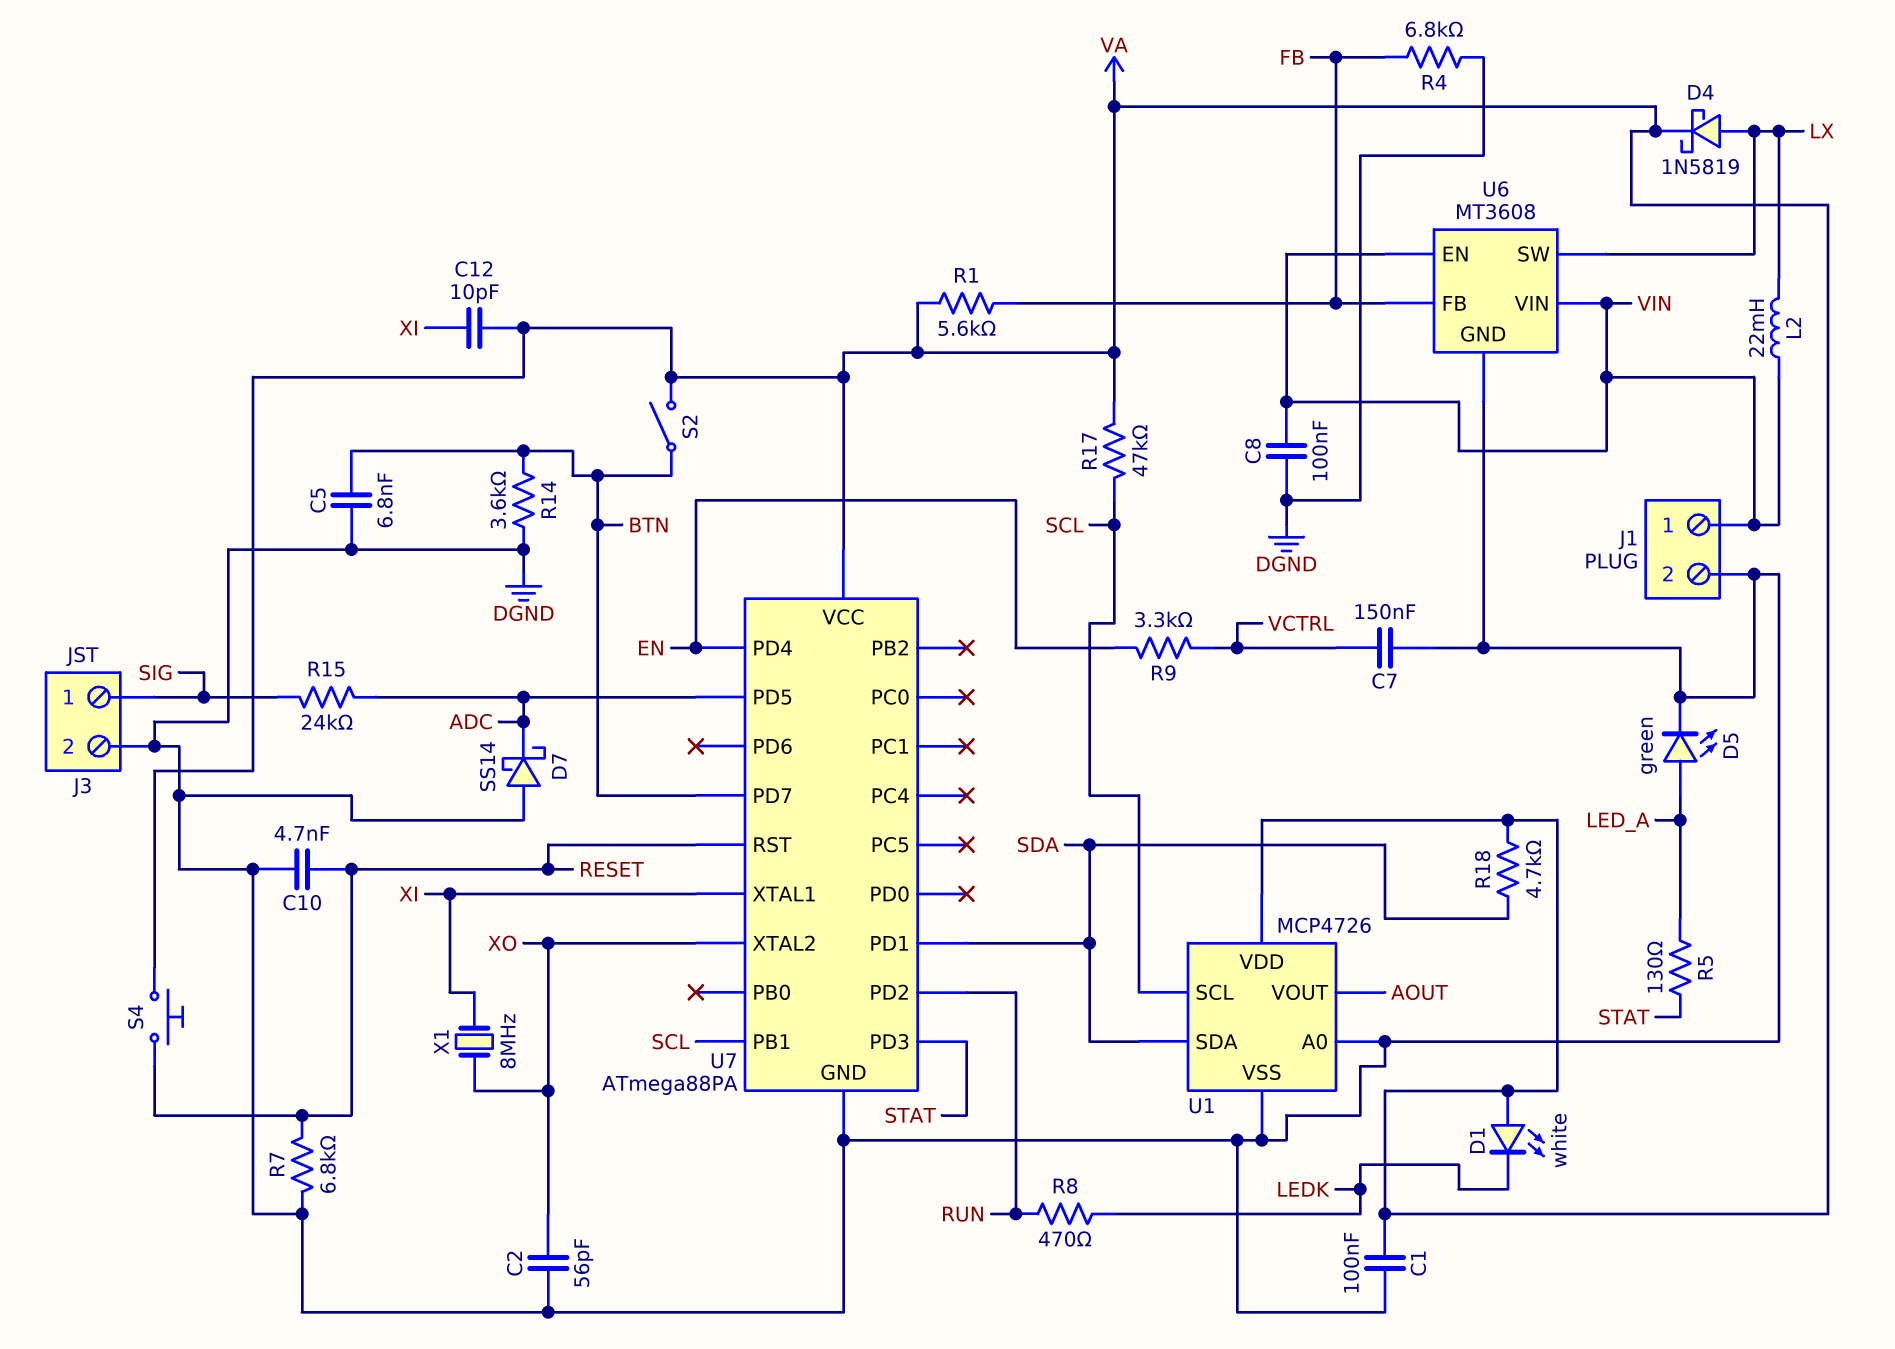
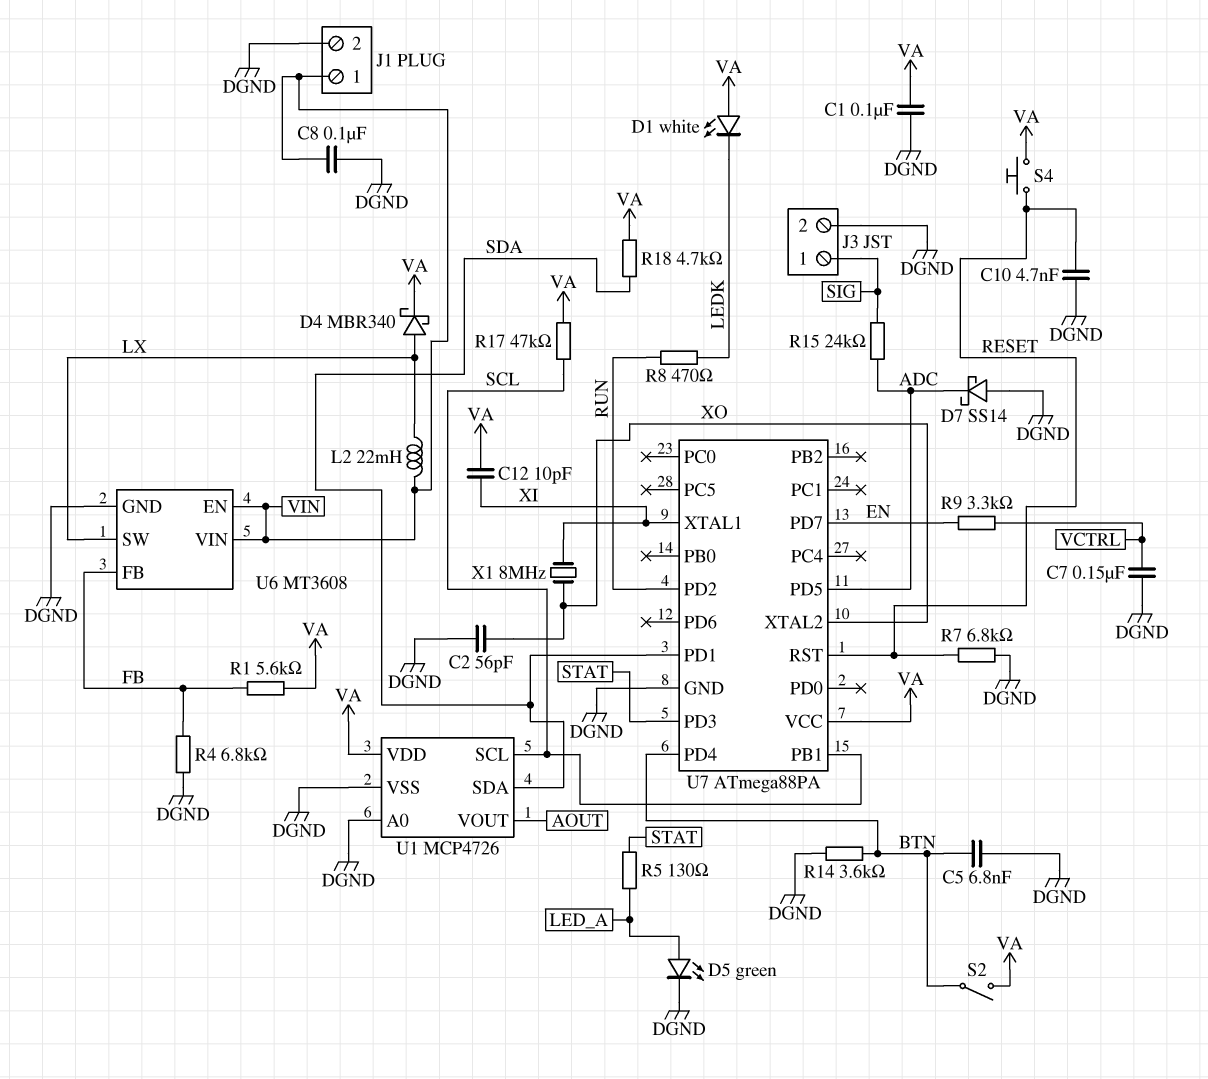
D4: schottky 1N5819 (A LX, K VA) -> schottky MBR340 (A LX, K VA)
U7 pin PD4: EN -> BTN
U7 pin PD7: BTN -> EN

